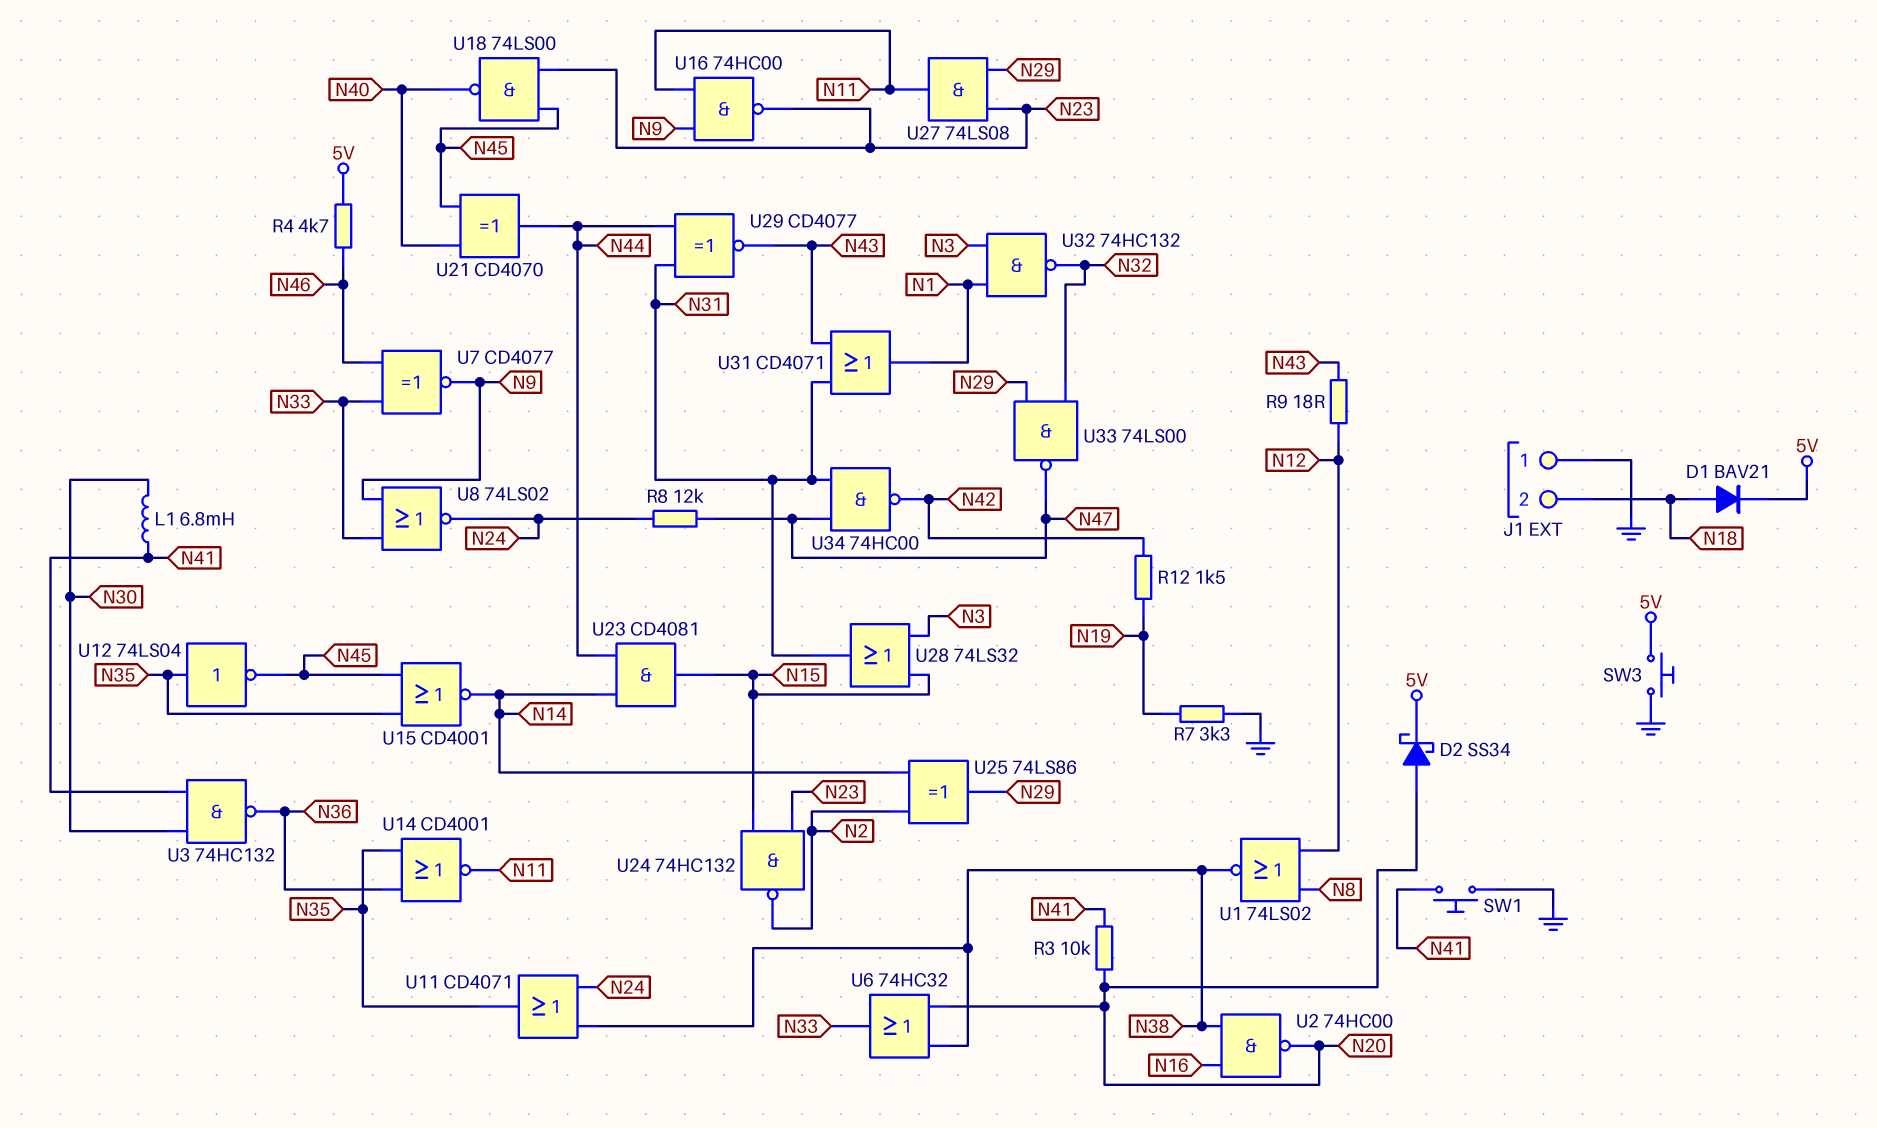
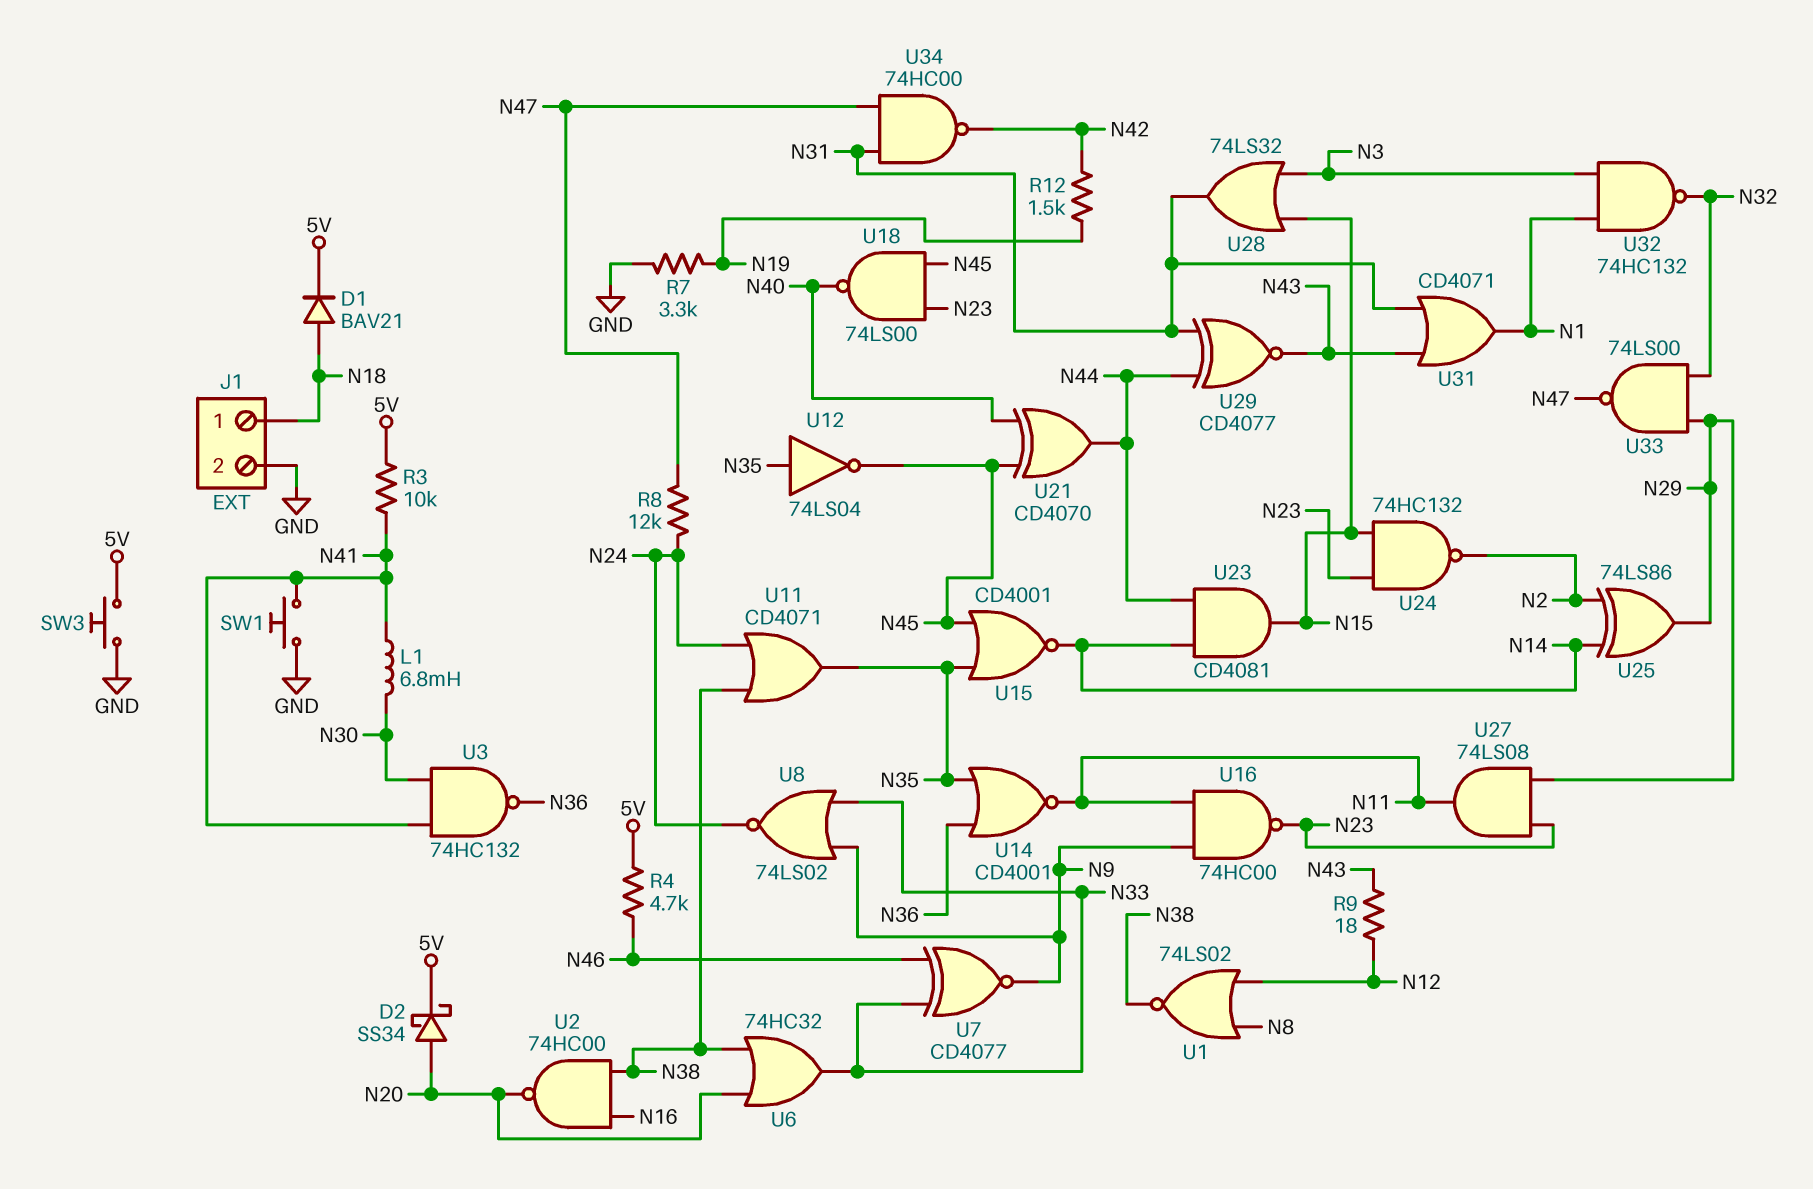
J1 pin 1: GND -> N18
J1 pin 2: N18 -> GND
R3: 10k (N20, N41) -> 10k (5V, N41)

